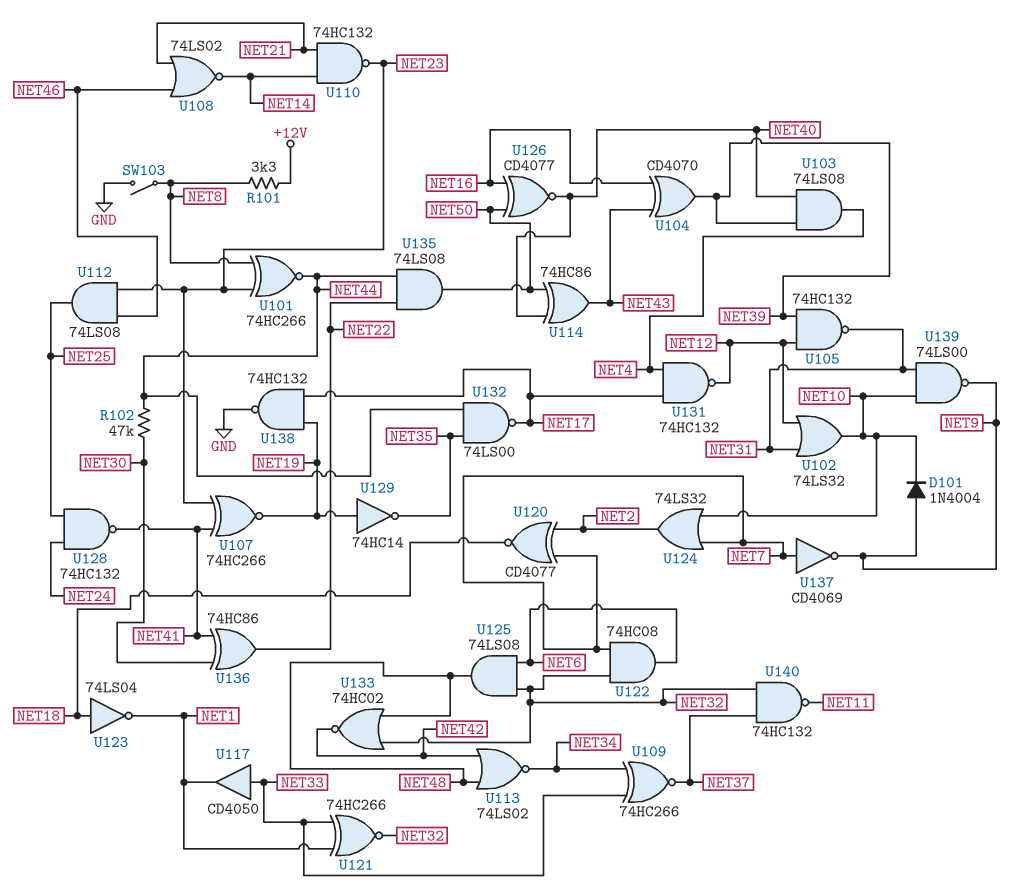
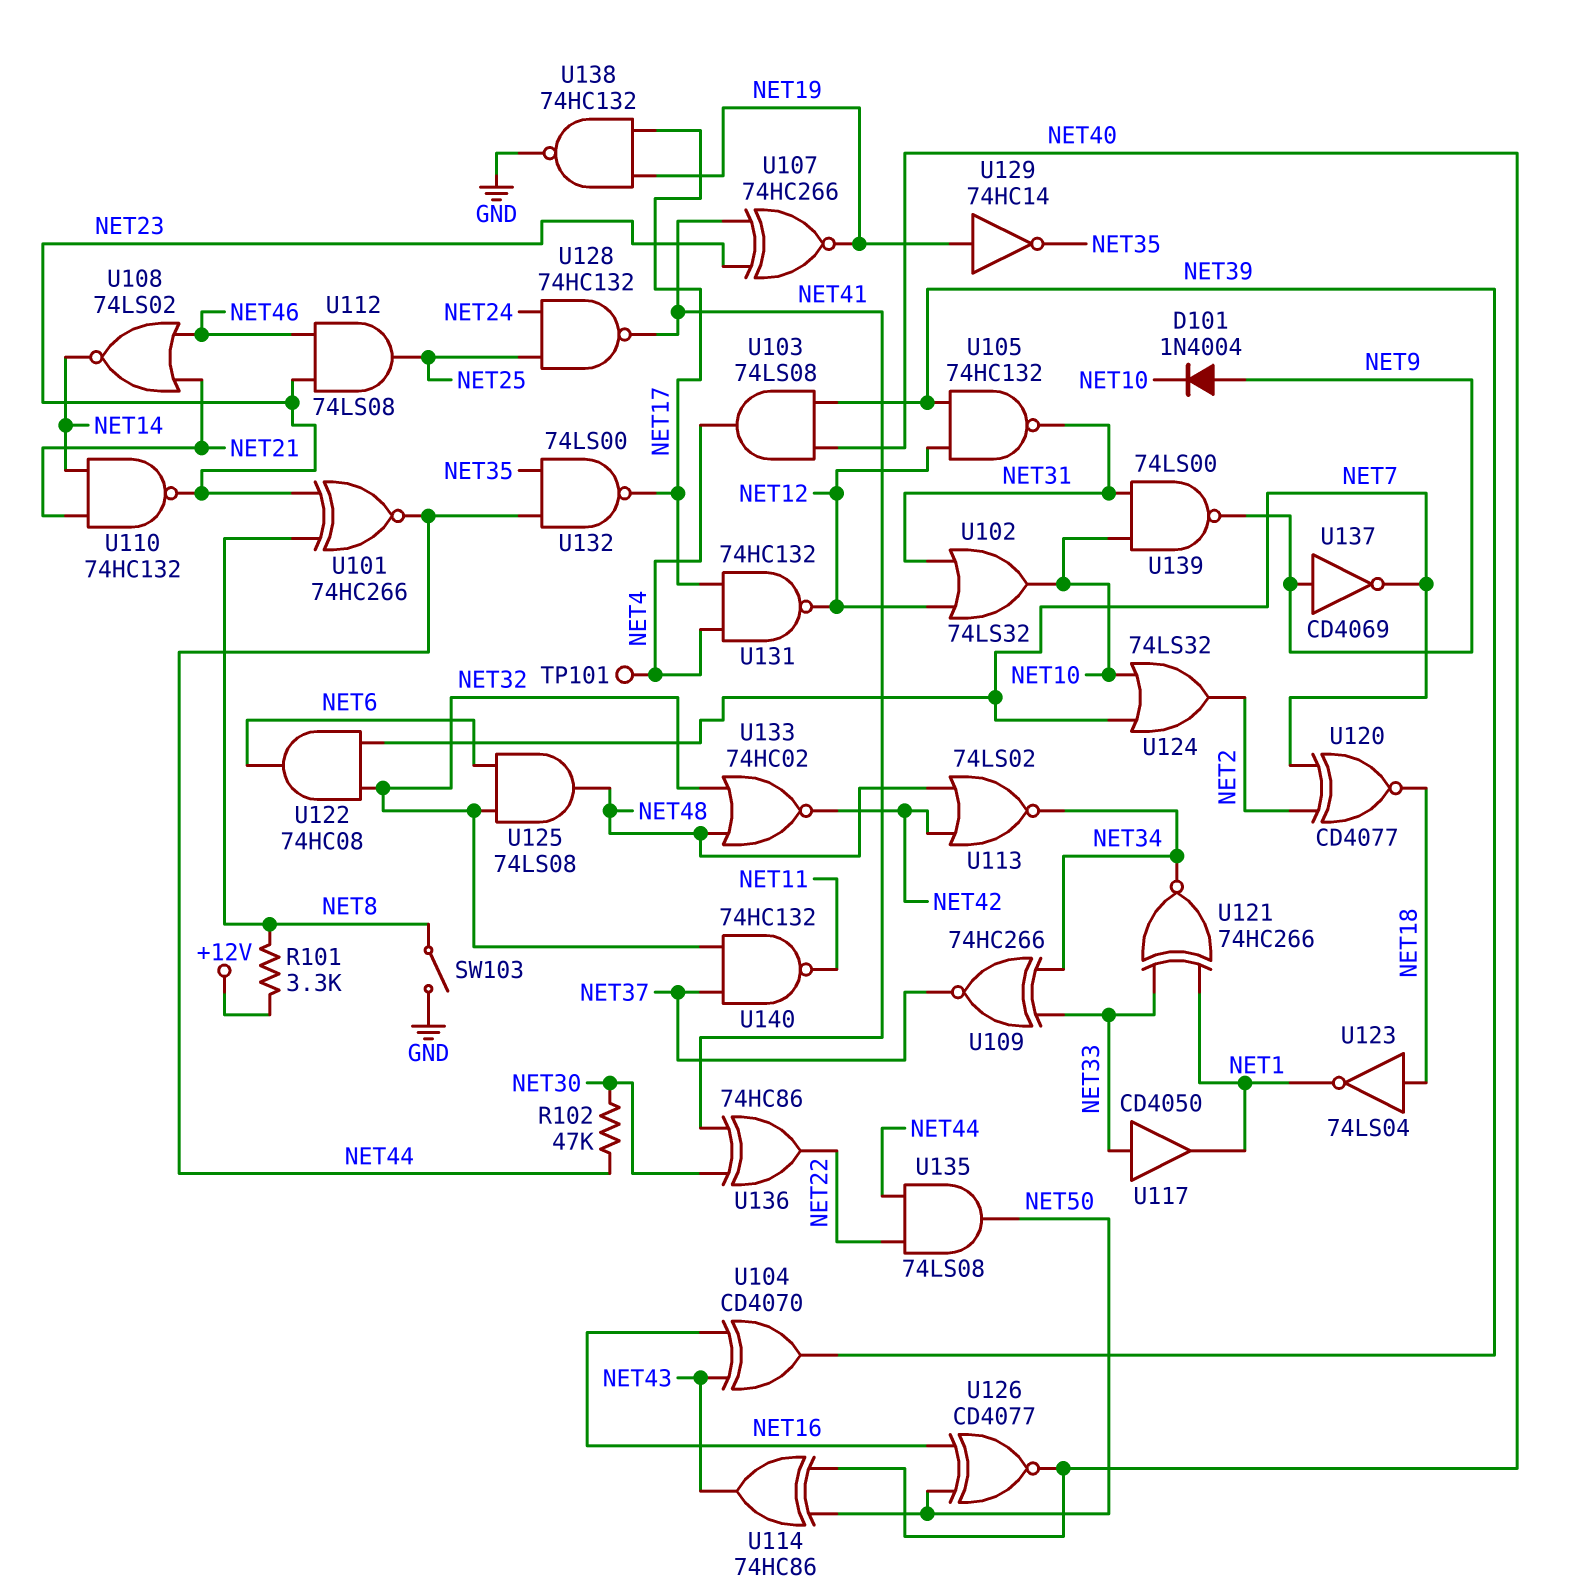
TP101: none -> test point (NET4)
U121: XNOR 74HC266 (in NET1, in NET33, out NET32) -> XNOR 74HC266 (in NET1, in NET33, out NET34)
U137: NOT CD4069 (in NET7, out NET9) -> NOT CD4069 (in NET9, out NET7)

